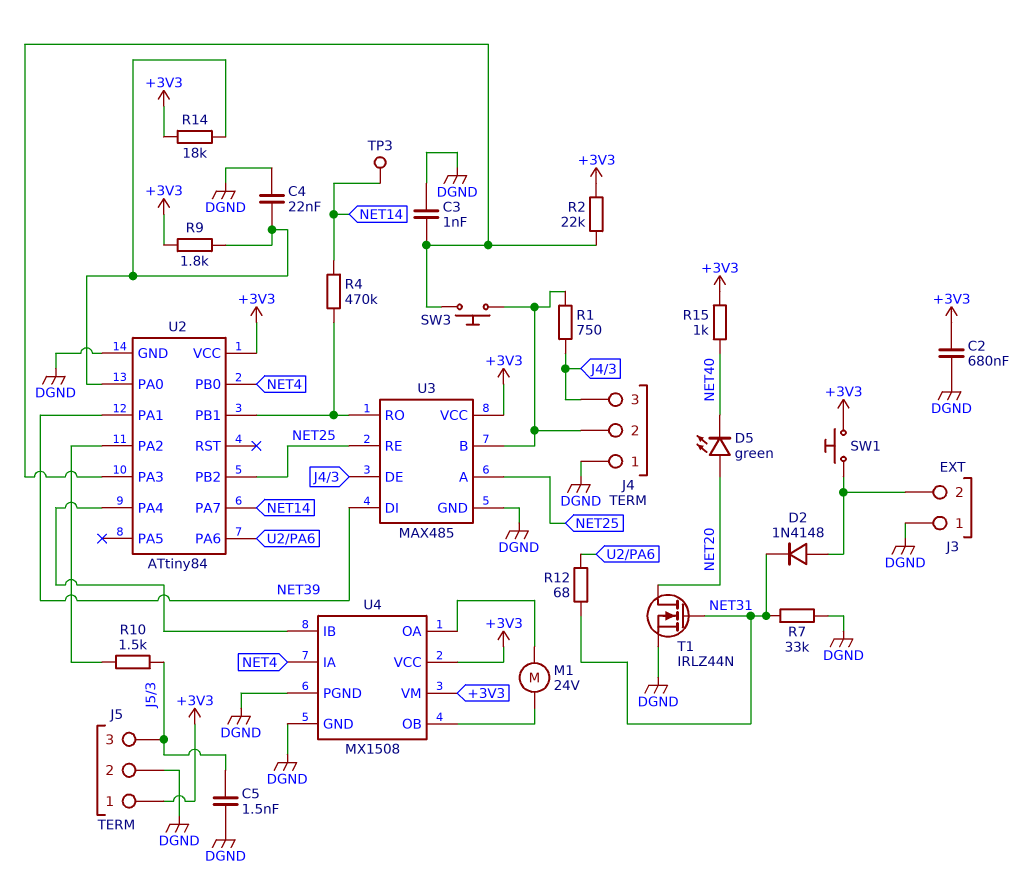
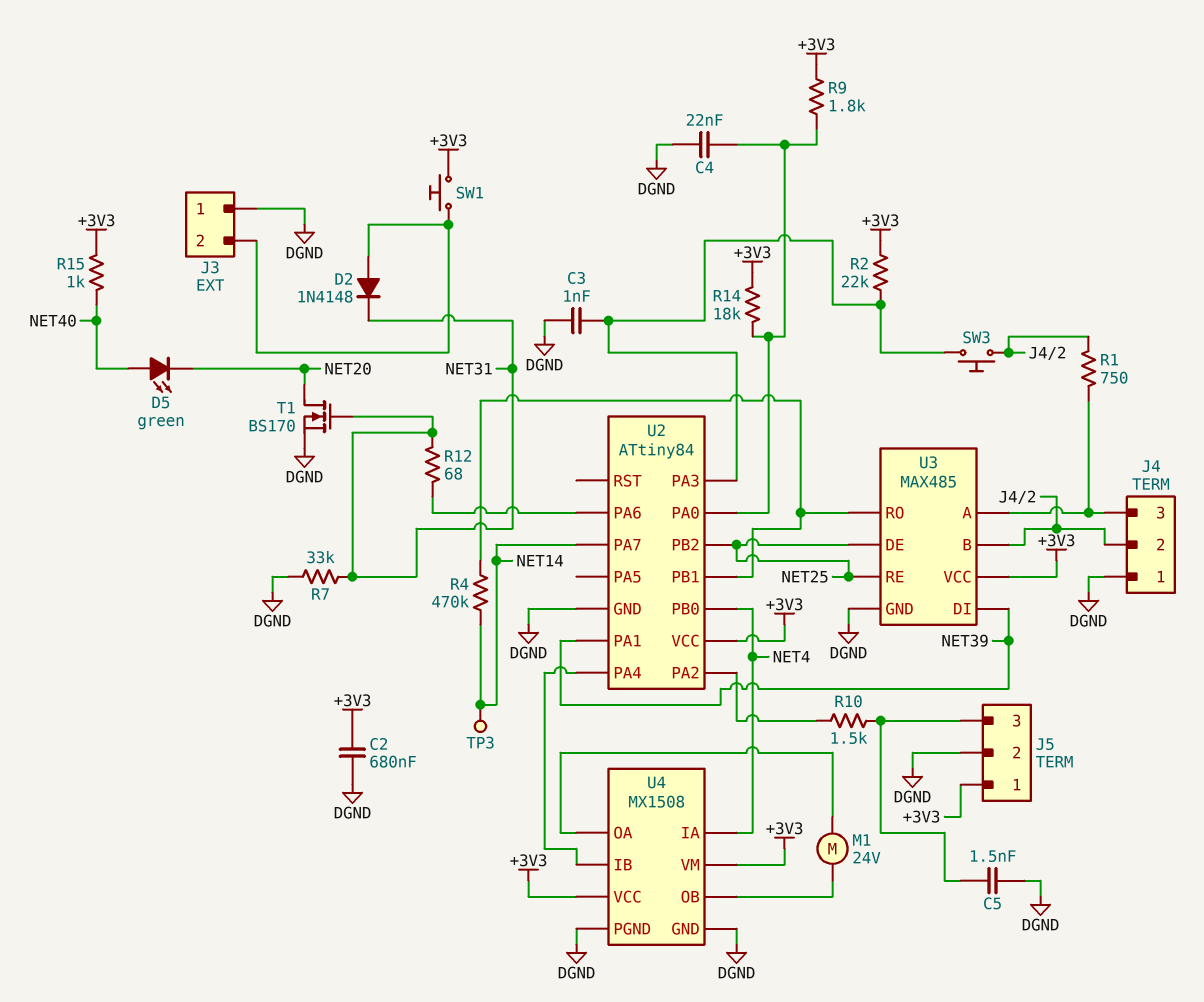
D5: LED green (A NET20, K NET40) -> LED green (A NET40, K NET20)
T1: NMOS IRLZ44N (G NET31, D NET20, S DGND) -> NMOS BS170 (G NET31, D NET20, S DGND)
U3 pin A: NET25 -> J4/3
U3 pin DE: J4/3 -> NET25

